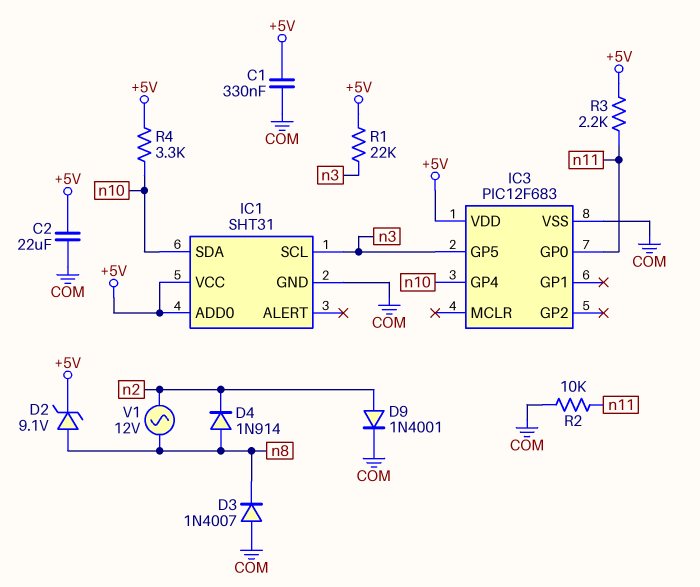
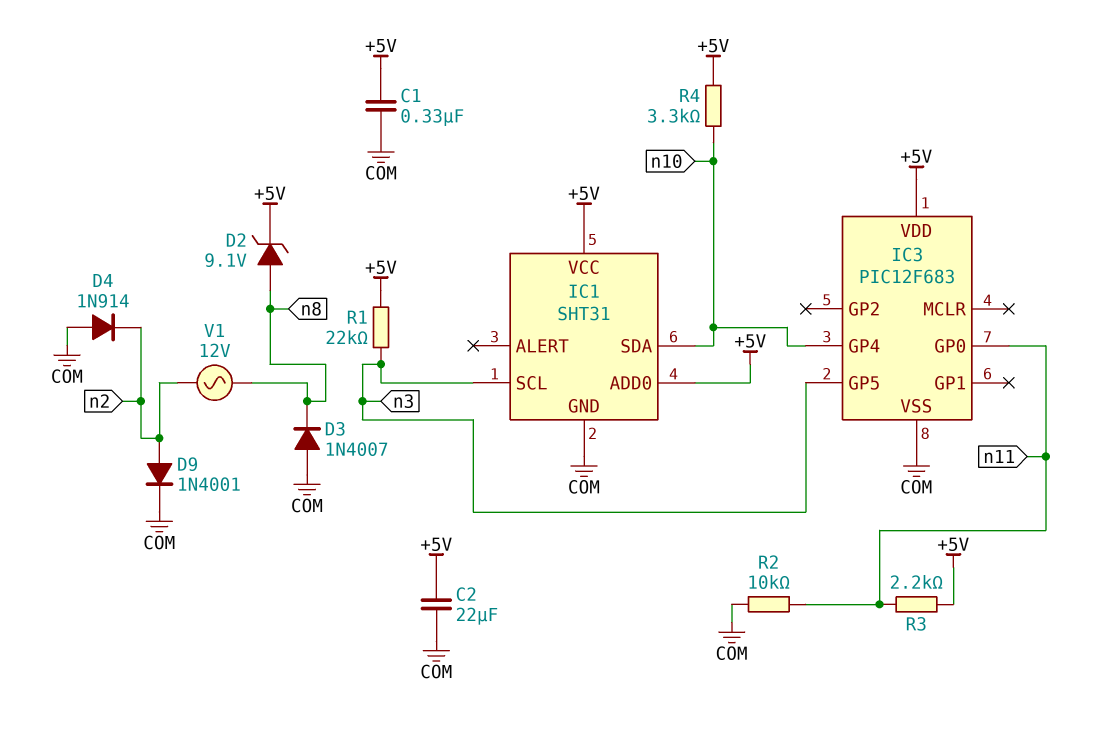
D4: diode 1N914 (A n8, K n2) -> diode 1N914 (A COM, K n2)

